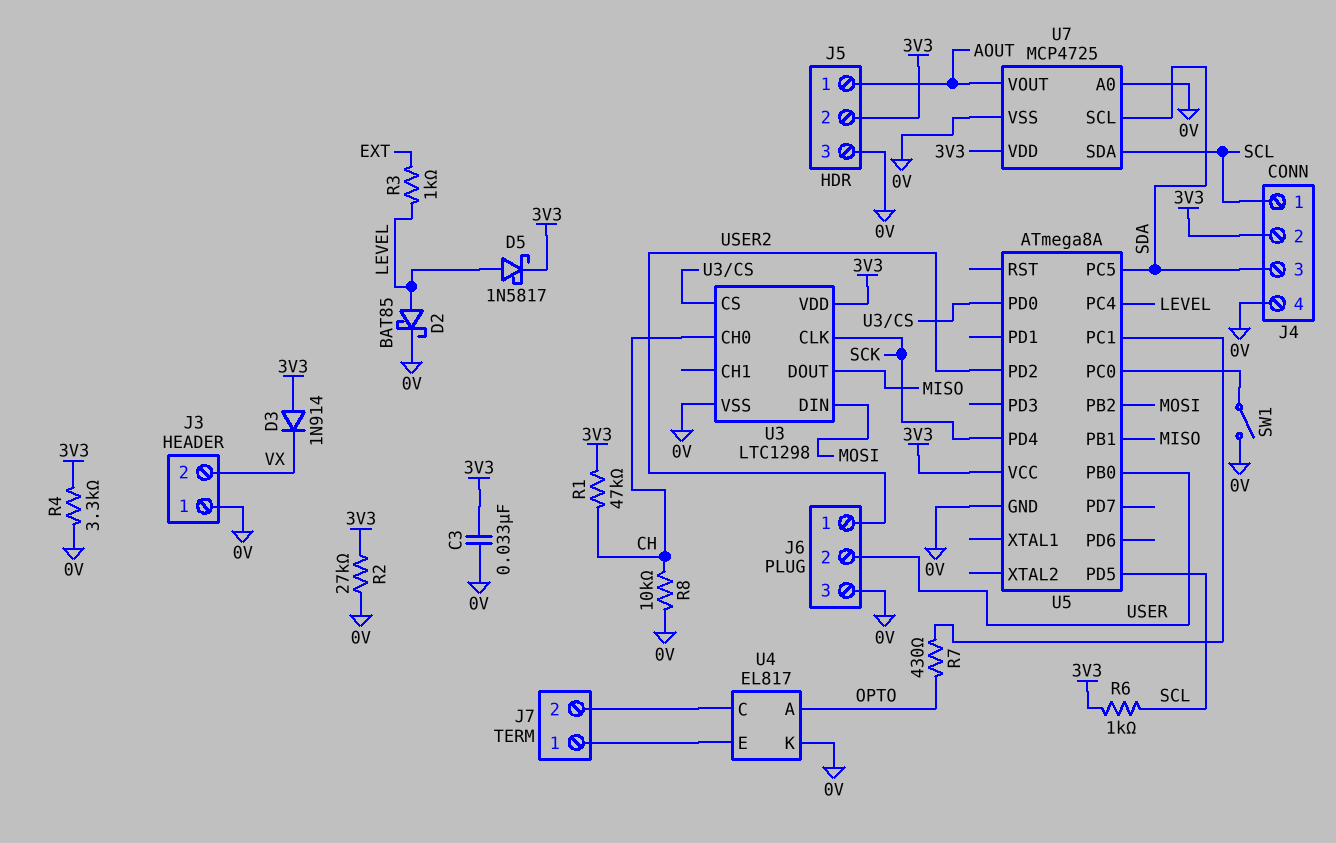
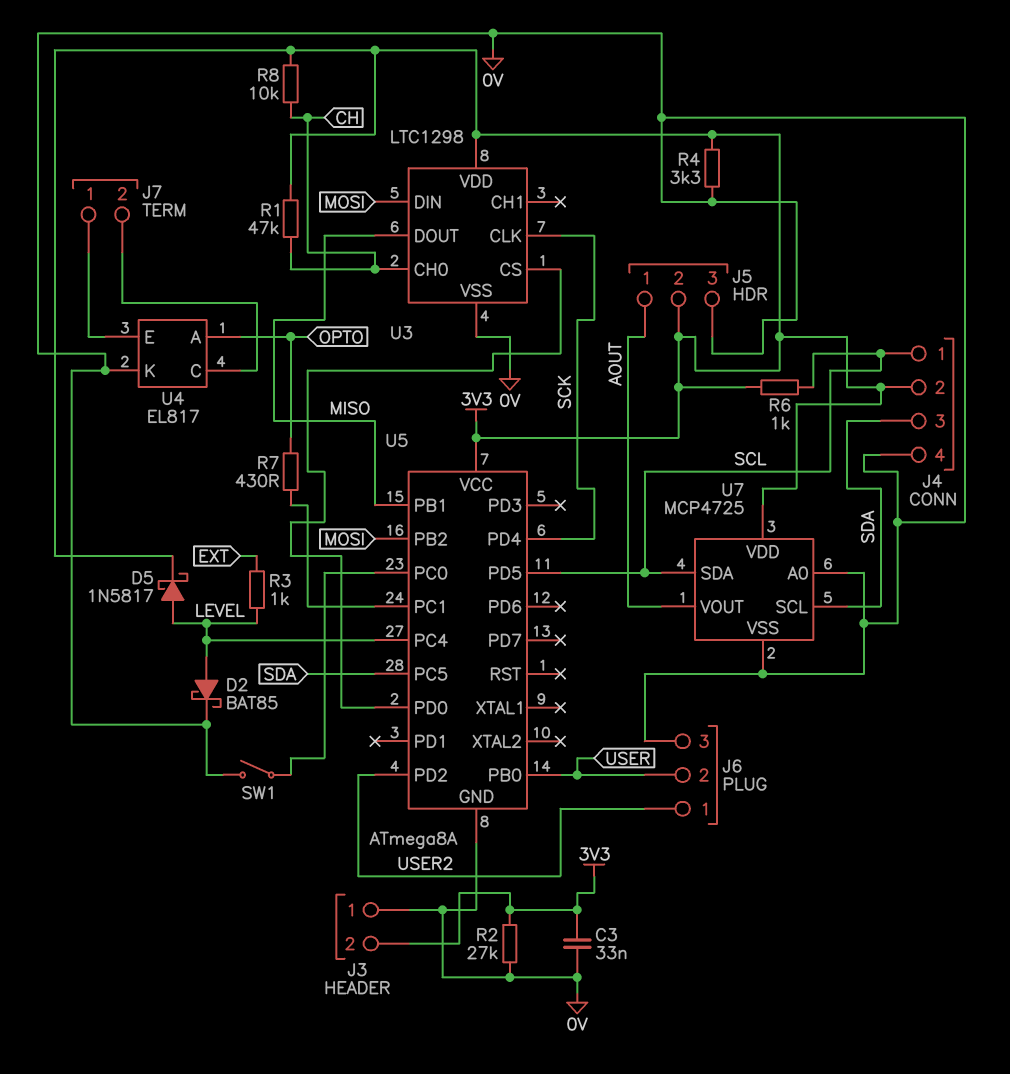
D3: diode 1N914 (A 3V3, K VX) -> none
J3 pin 2: VX -> 3V3
R8: 10k (0V, CH) -> 10k (3V3, CH)

